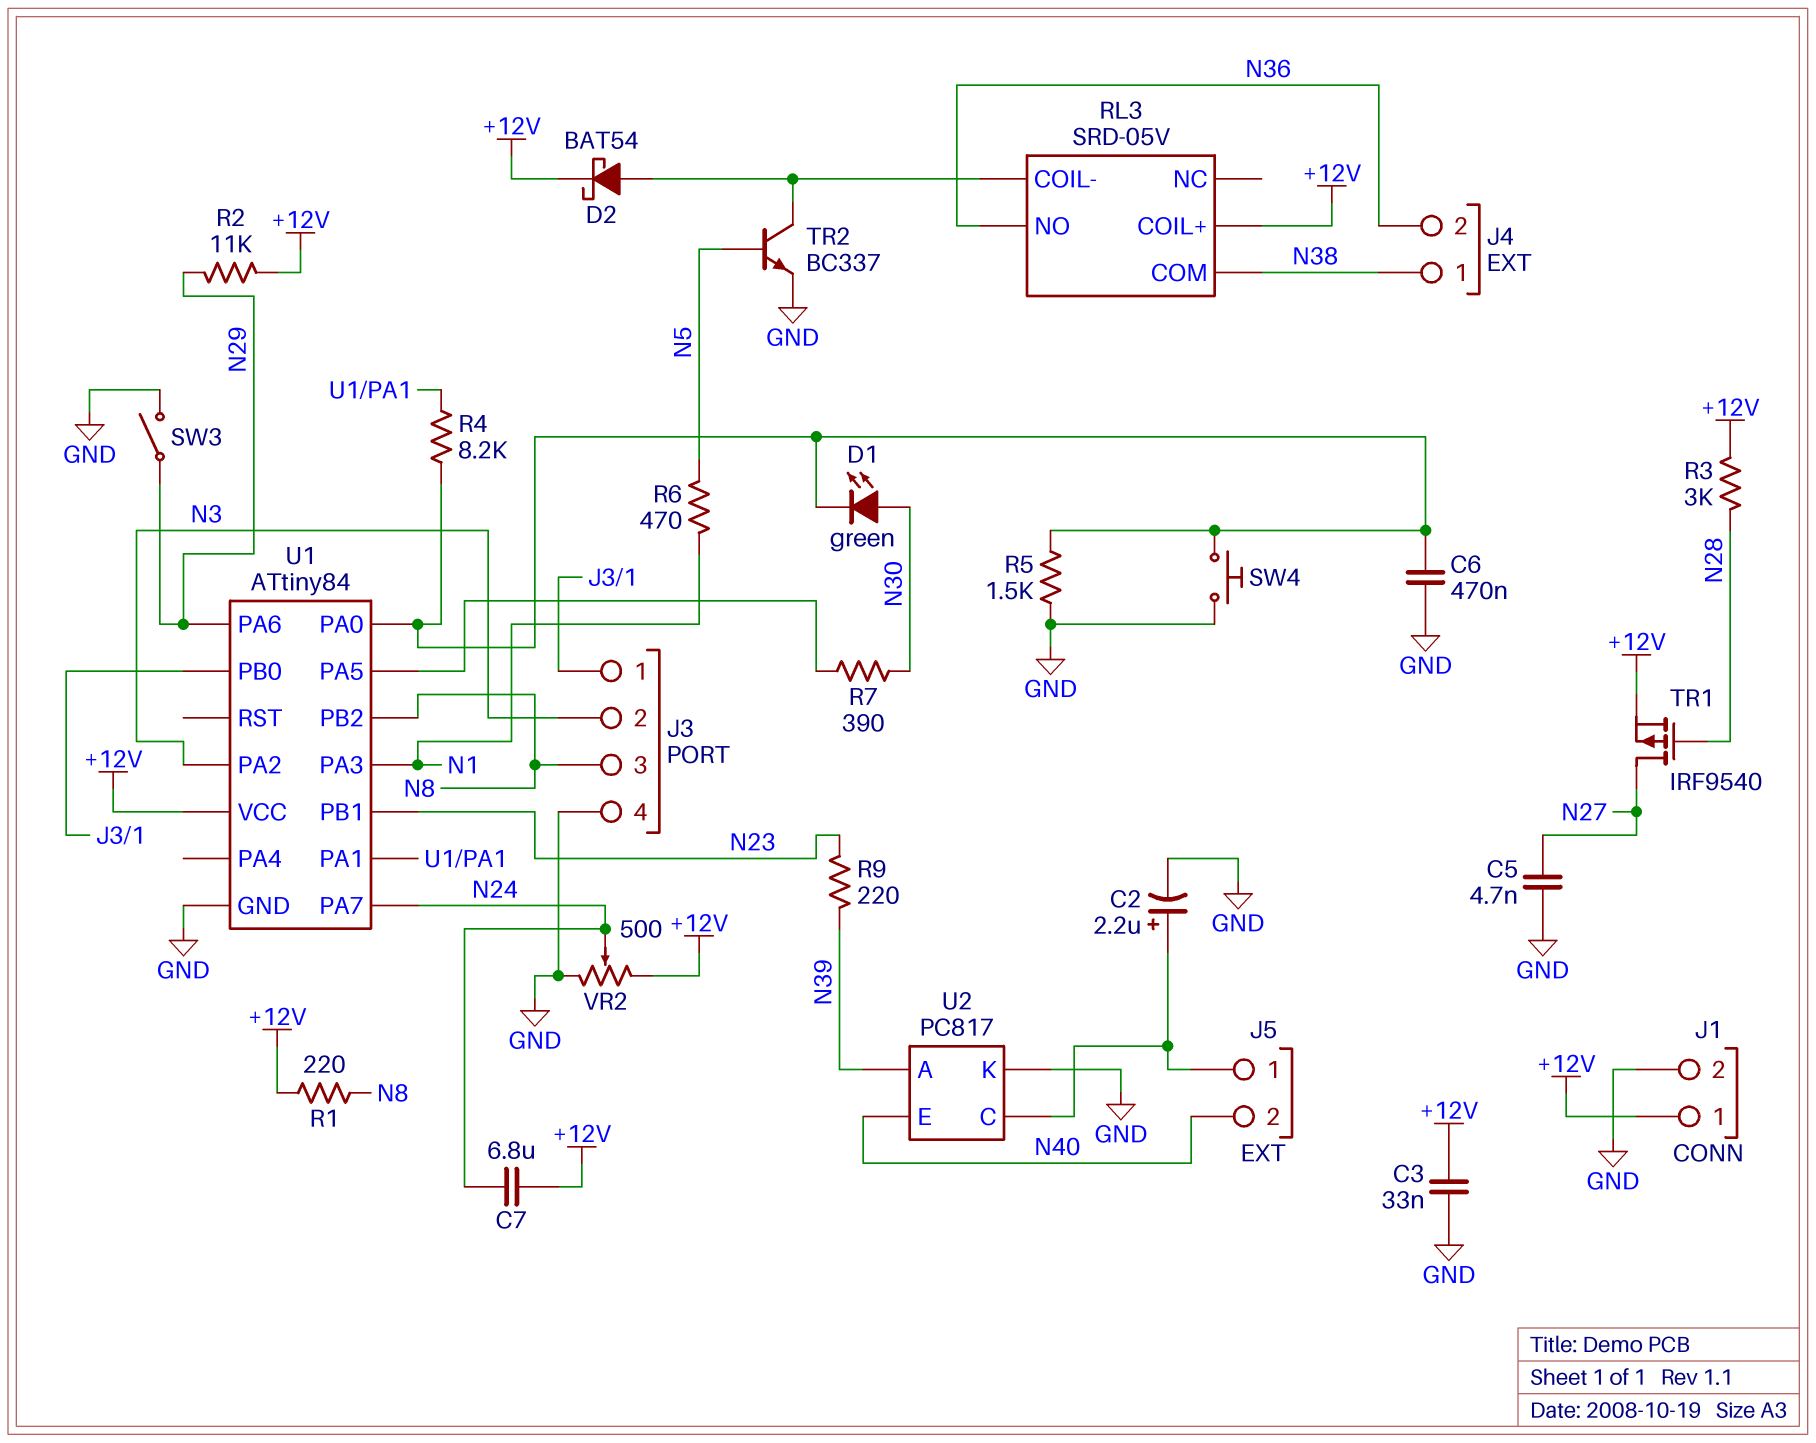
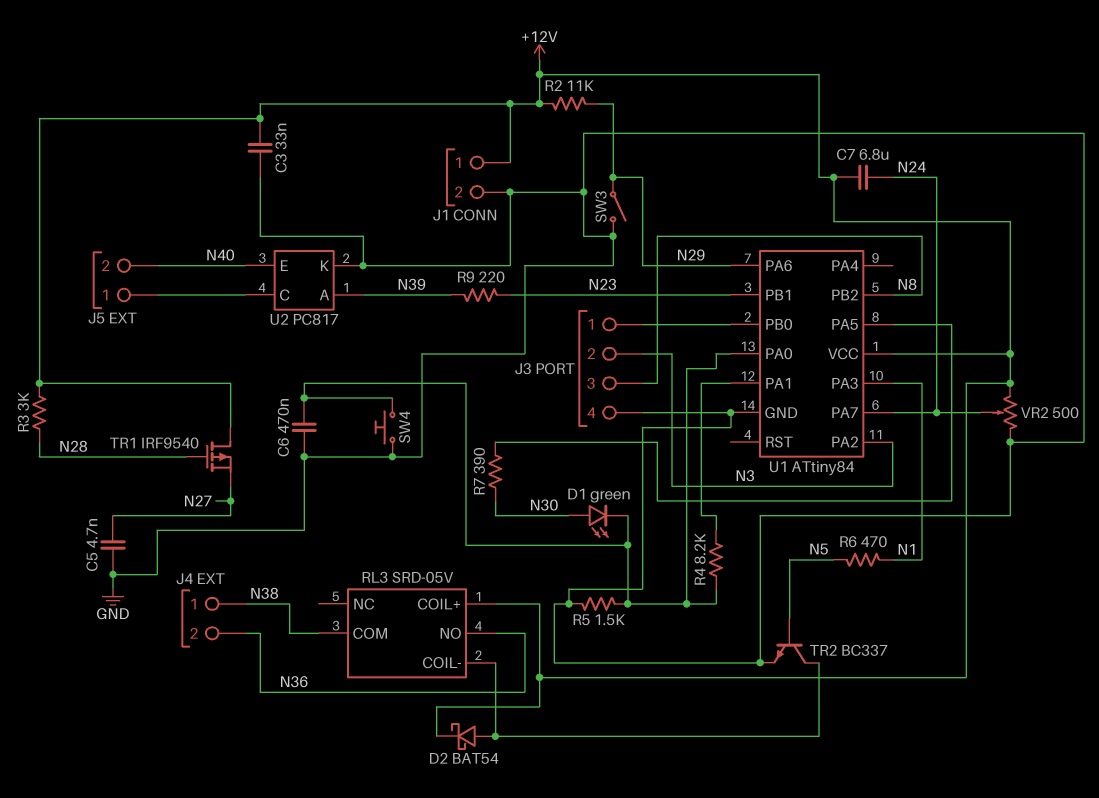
C2: 2.2uF (plus J5/1, minus GND) -> none
R1: 220 (+12V, N8) -> none
TR1: PMOS IRF9540 (G N28, D N27, S +12V) -> PMOS IRF9540 (G N28, D +12V, S N27)

